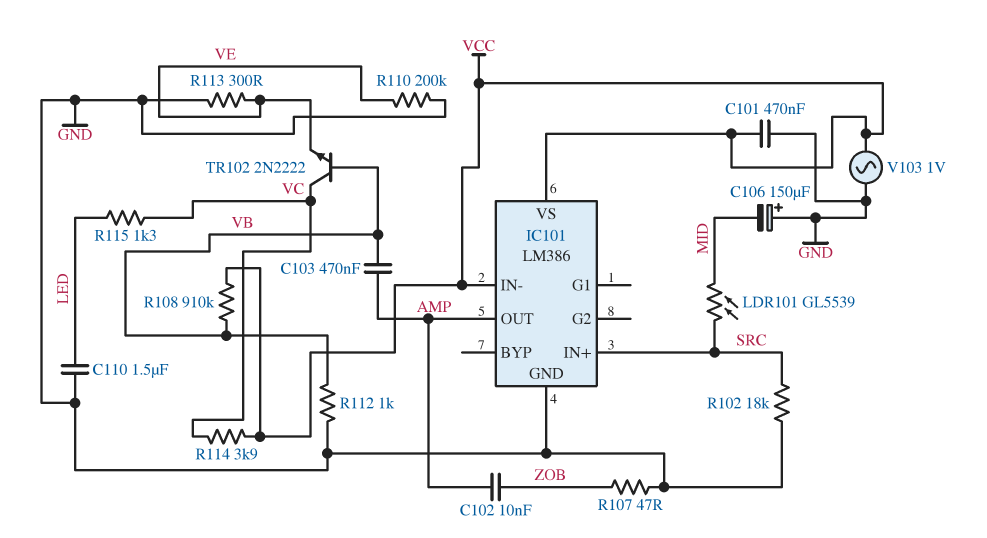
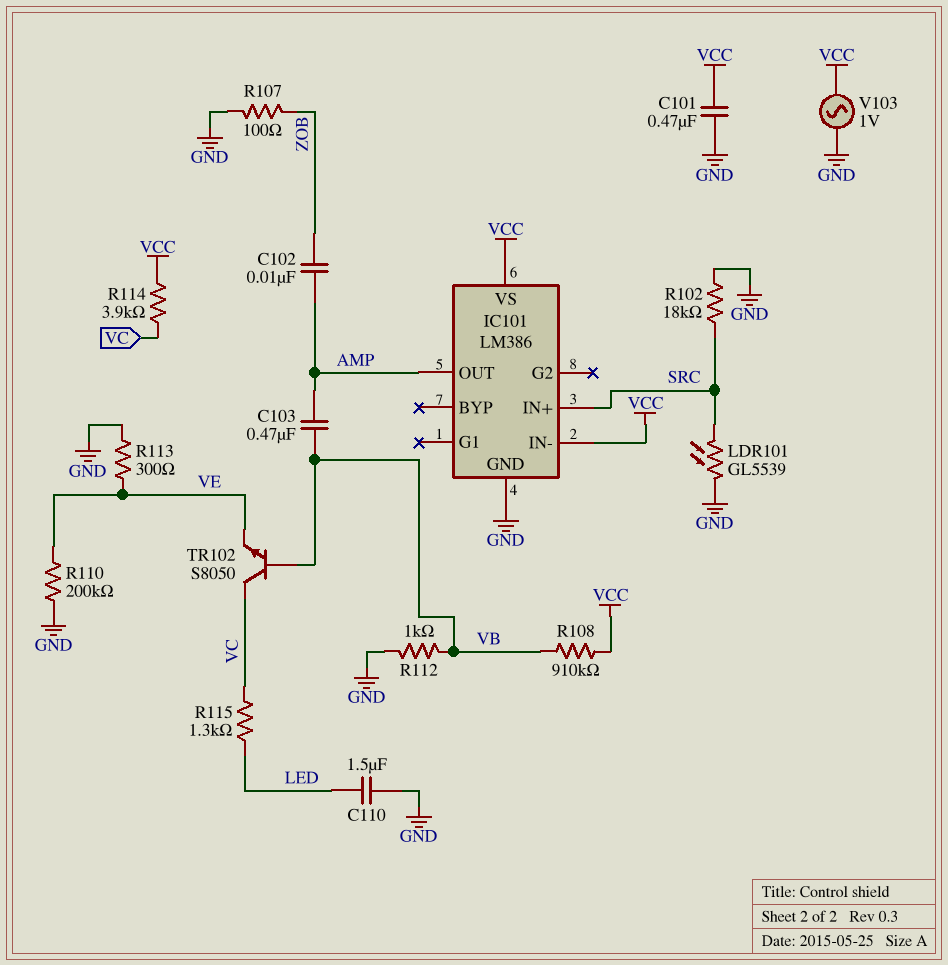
C106: 150uF (plus GND, minus MID) -> none
LDR101: GL5539 (MID, SRC) -> GL5539 (GND, SRC)
R107: 47 (GND, ZOB) -> 100 (GND, ZOB)
TR102: NPN 2N2222 (B VB, C VC, E VE) -> NPN S8050 (B VB, C VC, E VE)

